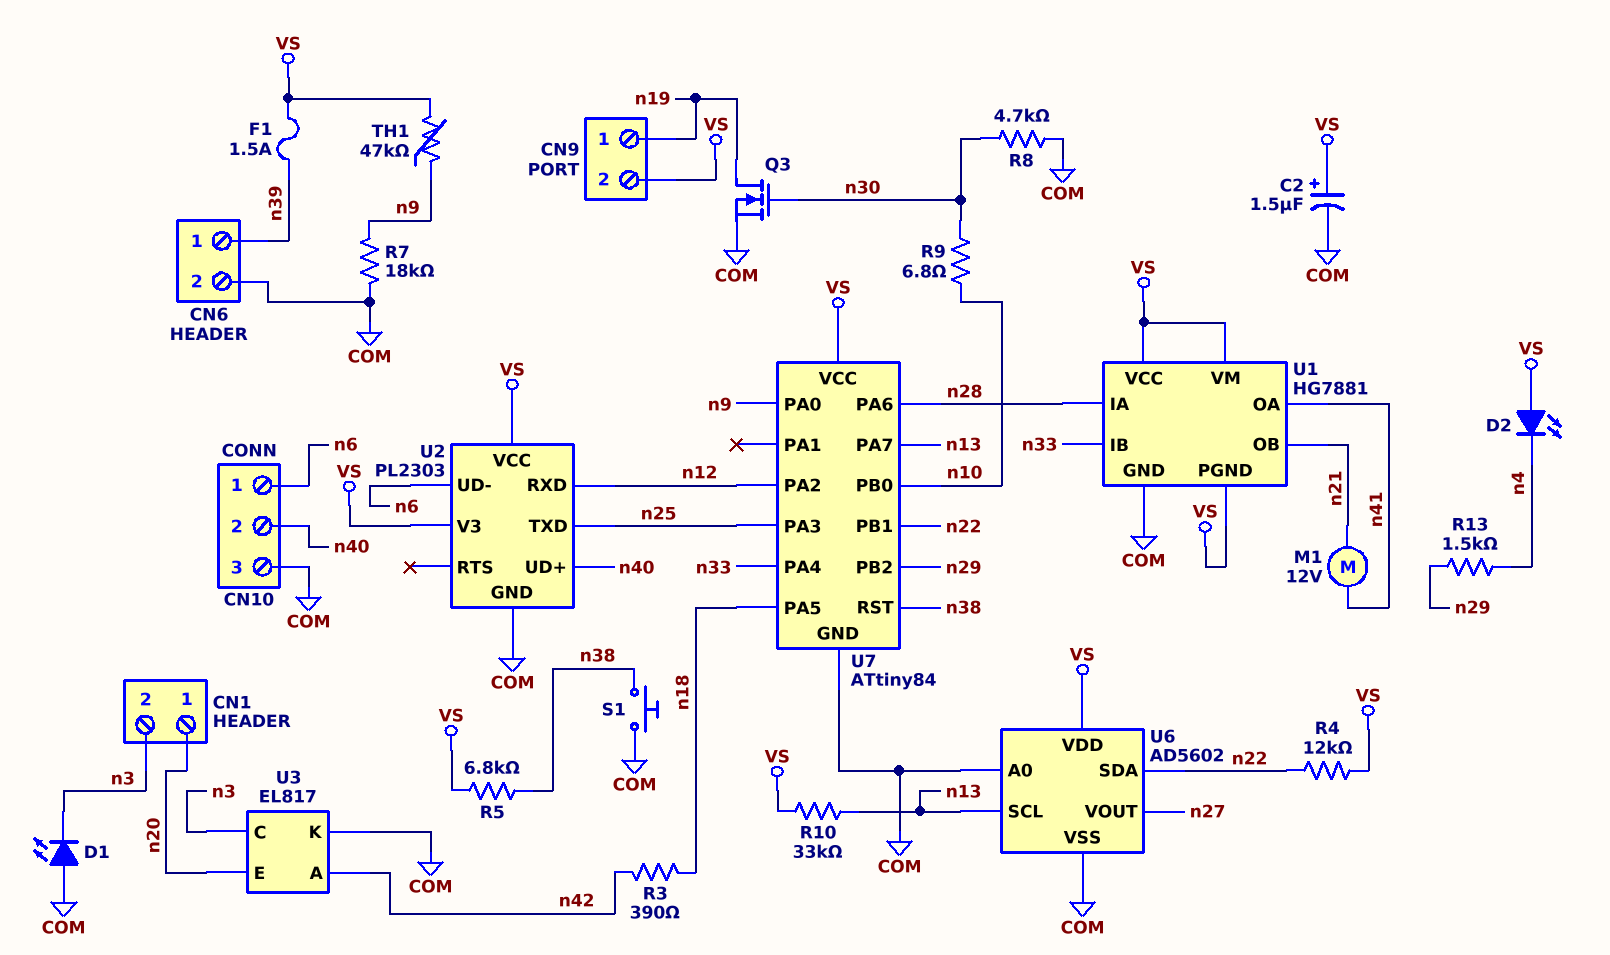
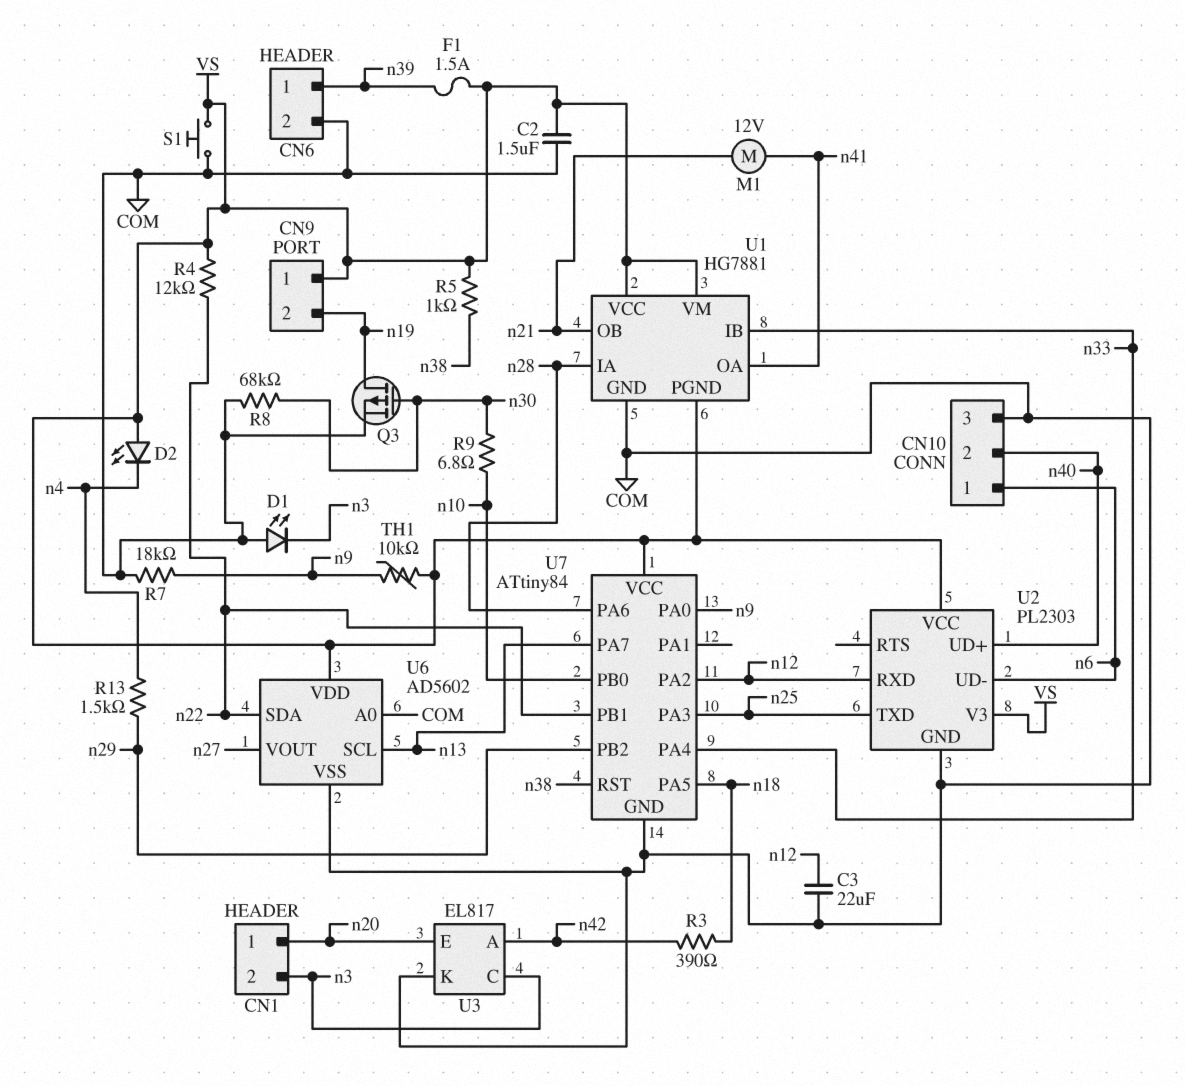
C2: 1.5uF (plus VS, minus COM) -> 1.5uF (COM, VS)
C3: none -> 22uF (COM, n12)
CN9 pin 1: n19 -> VS
CN9 pin 2: VS -> n19
Q3: NMOS (G n30, D n19, S COM) -> PMOS (G n30, D n19, S COM)
R5: 6.8k (VS, n38) -> 1k (VS, n38)
R8: 4.7k (COM, n30) -> 68k (COM, n30)
R10: 33k (VS, n13) -> none
S1: button (COM, n38) -> button (COM, VS)
TH1: 47k (VS, n9) -> 10k (VS, n9)

